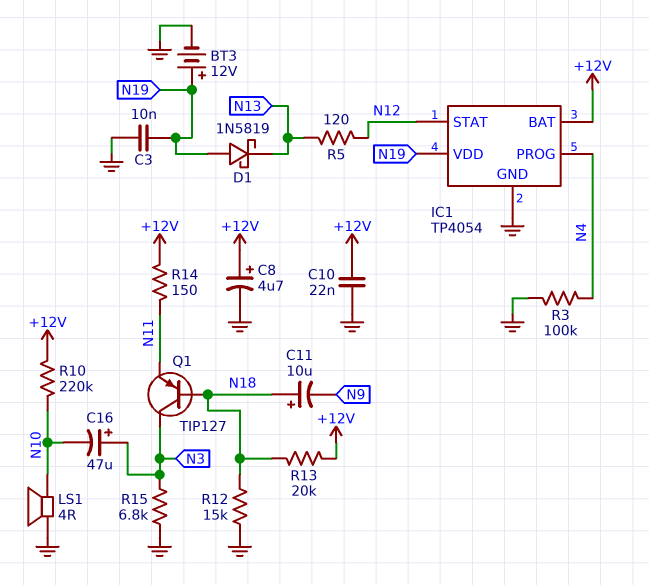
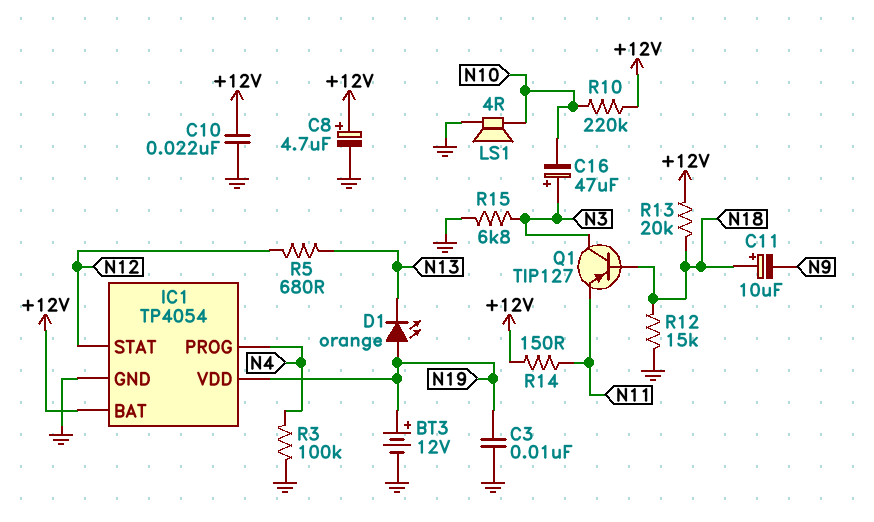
D1: schottky 1N5819 (A N19, K N13) -> LED orange (A N19, K N13)
R5: 120 (N12, N13) -> 680 (N12, N13)

